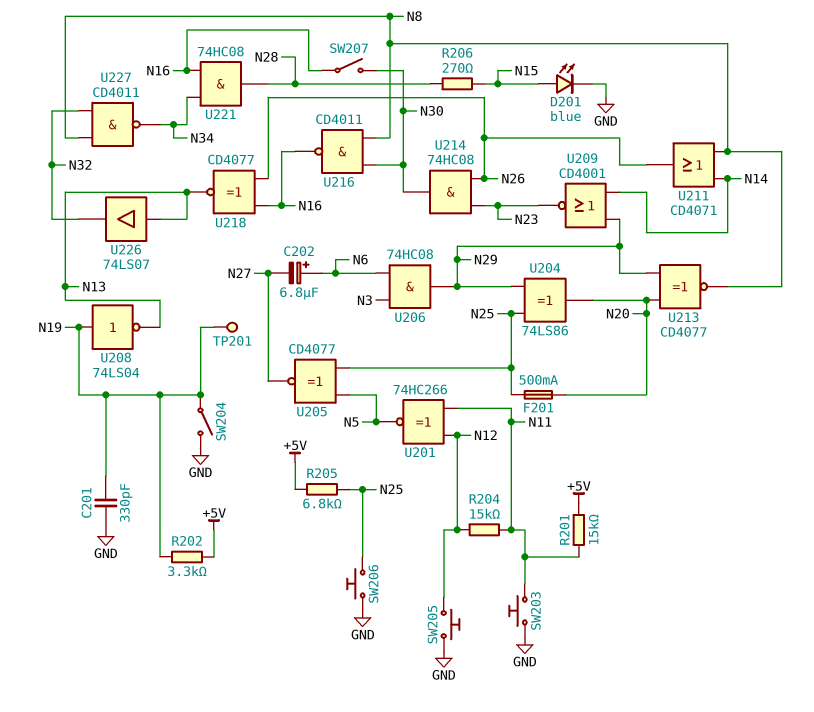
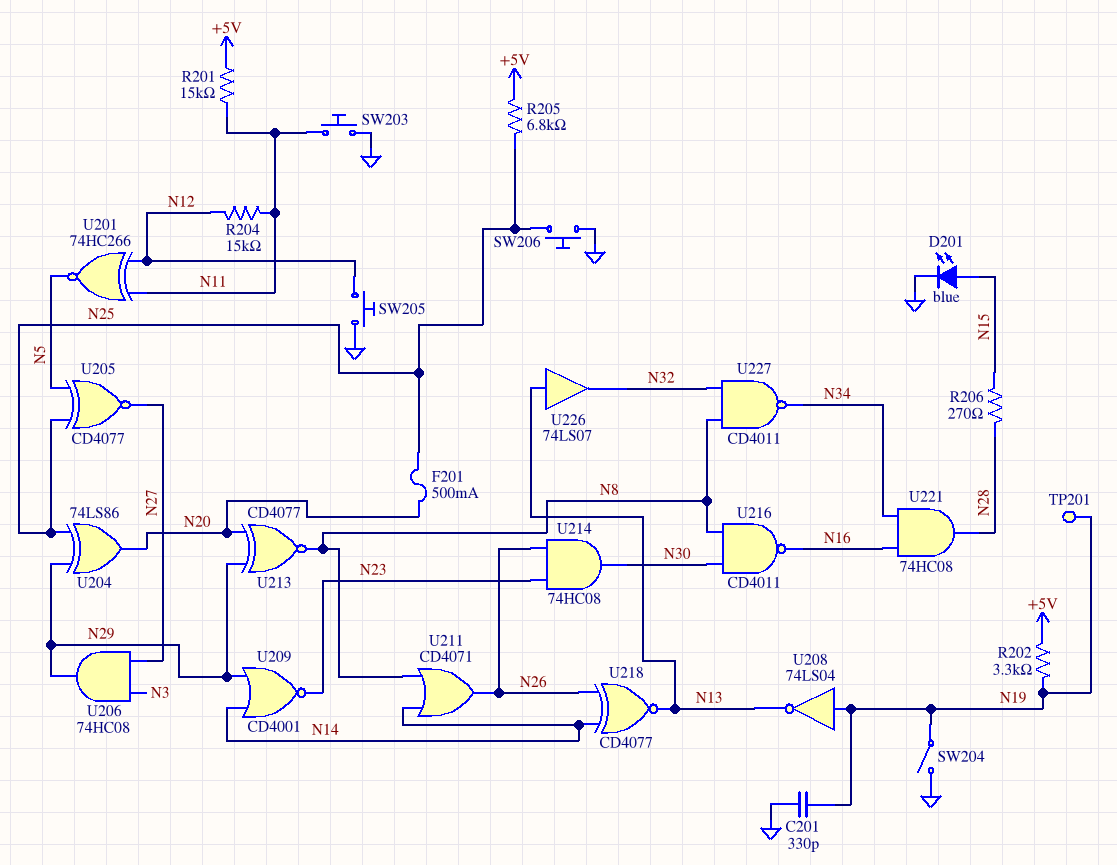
C202: 6.8uF (plus N6, minus N27) -> none
SW207: switch (N16, N30) -> none
U206: AND 74HC08 (in N3, in N6, out N29) -> AND 74HC08 (in N3, in N27, out N29)
U218: XNOR CD4077 (in N16, in N26, out N13) -> XNOR CD4077 (in N14, in N26, out N13)

